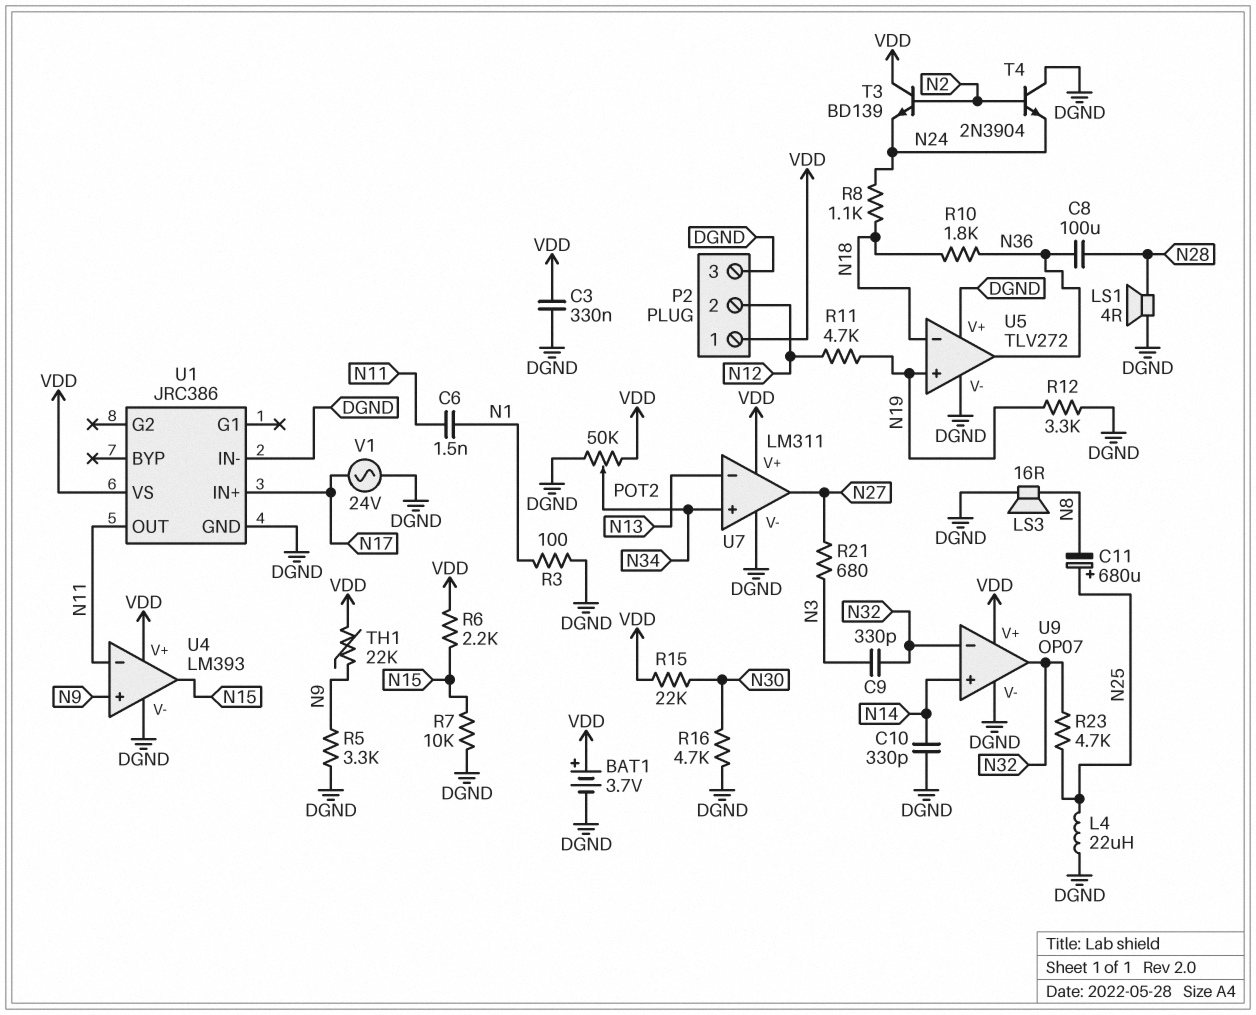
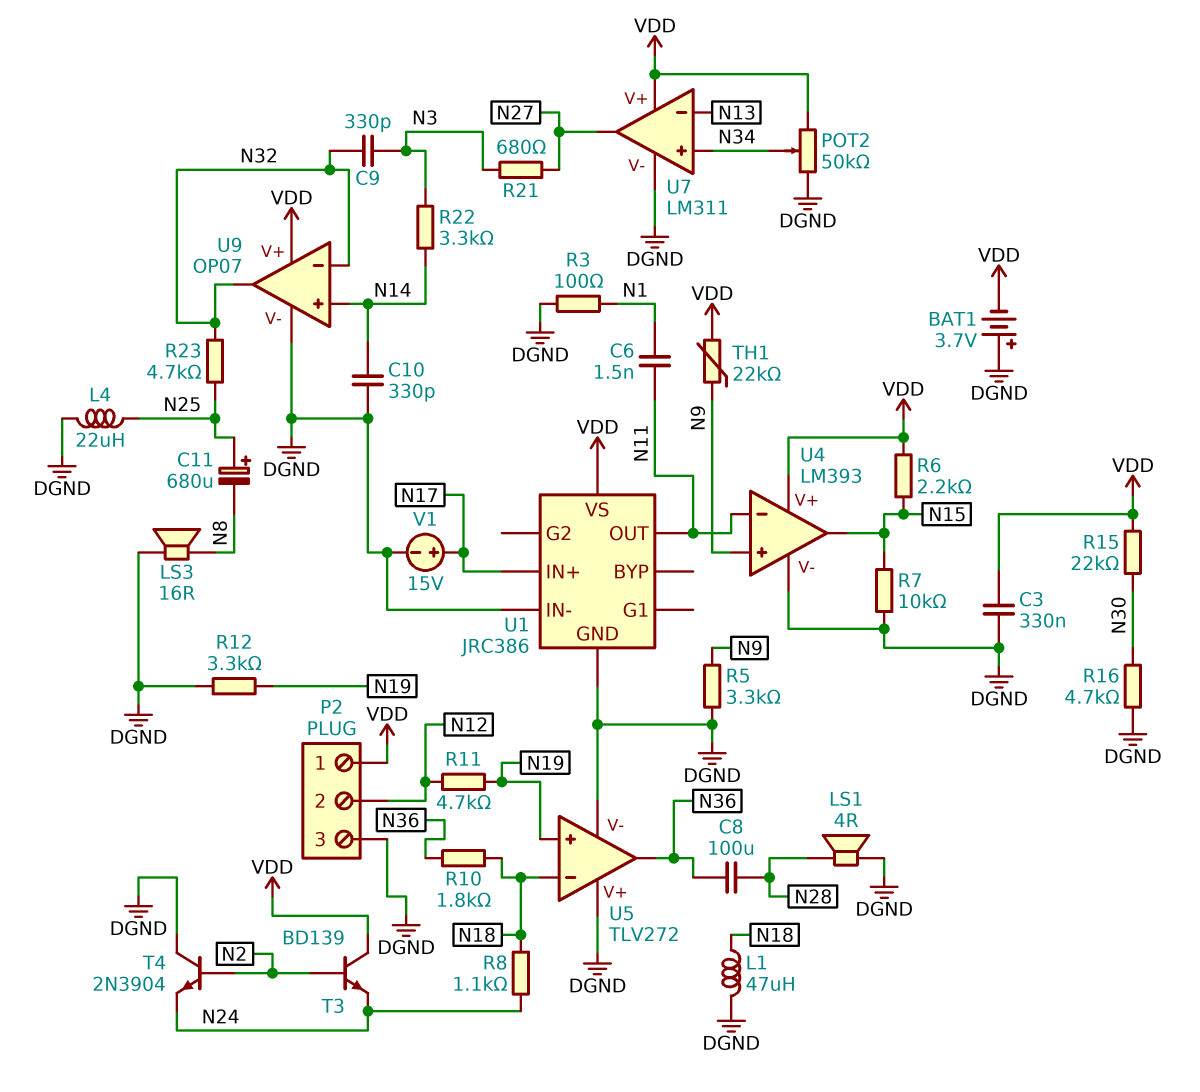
BAT1: 3.7V (plus VDD, minus DGND) -> 3.7V (plus DGND, minus VDD)
L1: none -> 47uH (DGND, N18)
R22: none -> 3.3k (N3, N14)
V1: AC 24V (DGND, N17) -> 15V (plus N17, minus DGND)

